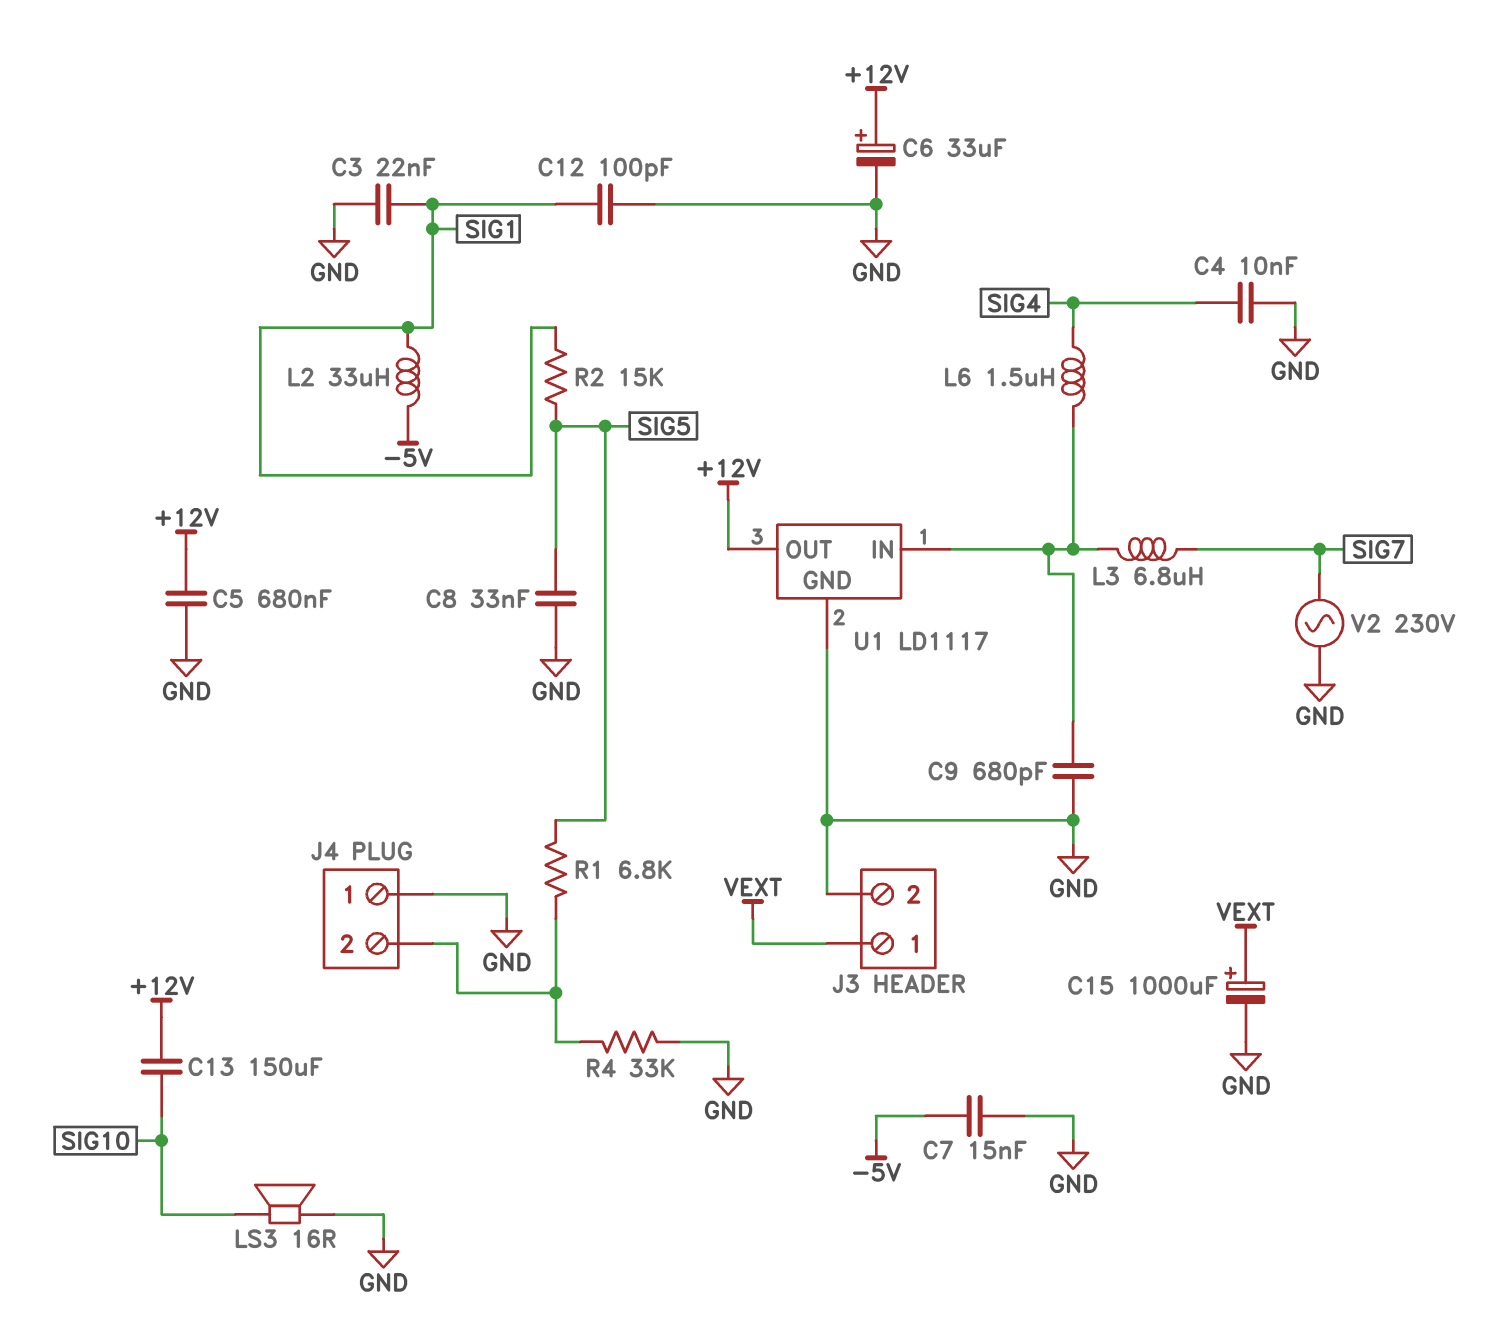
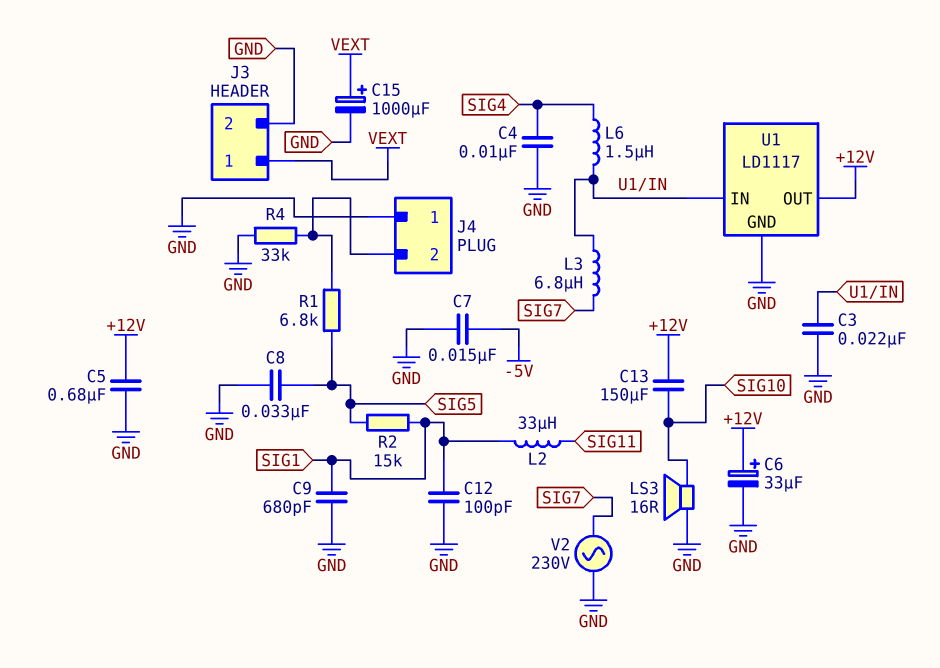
C3: 22nF (GND, SIG1) -> 22nF (GND, U1/IN)
C9: 680pF (GND, U1/IN) -> 680pF (GND, SIG1)
L2: 33uH (-5V, SIG1) -> 33uH (SIG1, SIG11)

